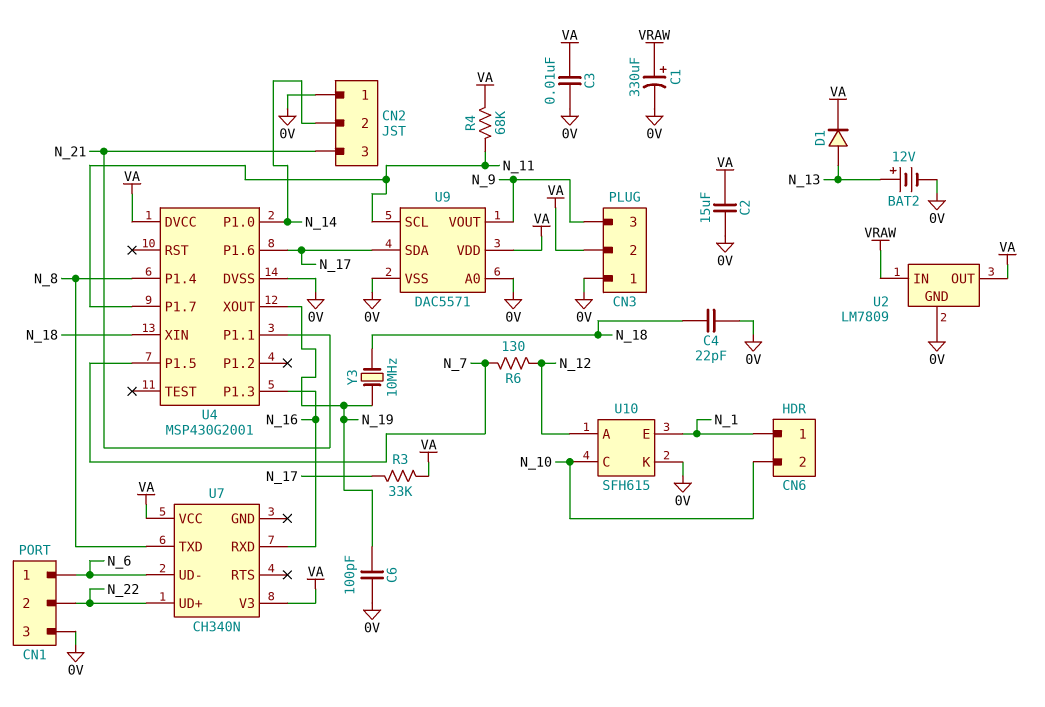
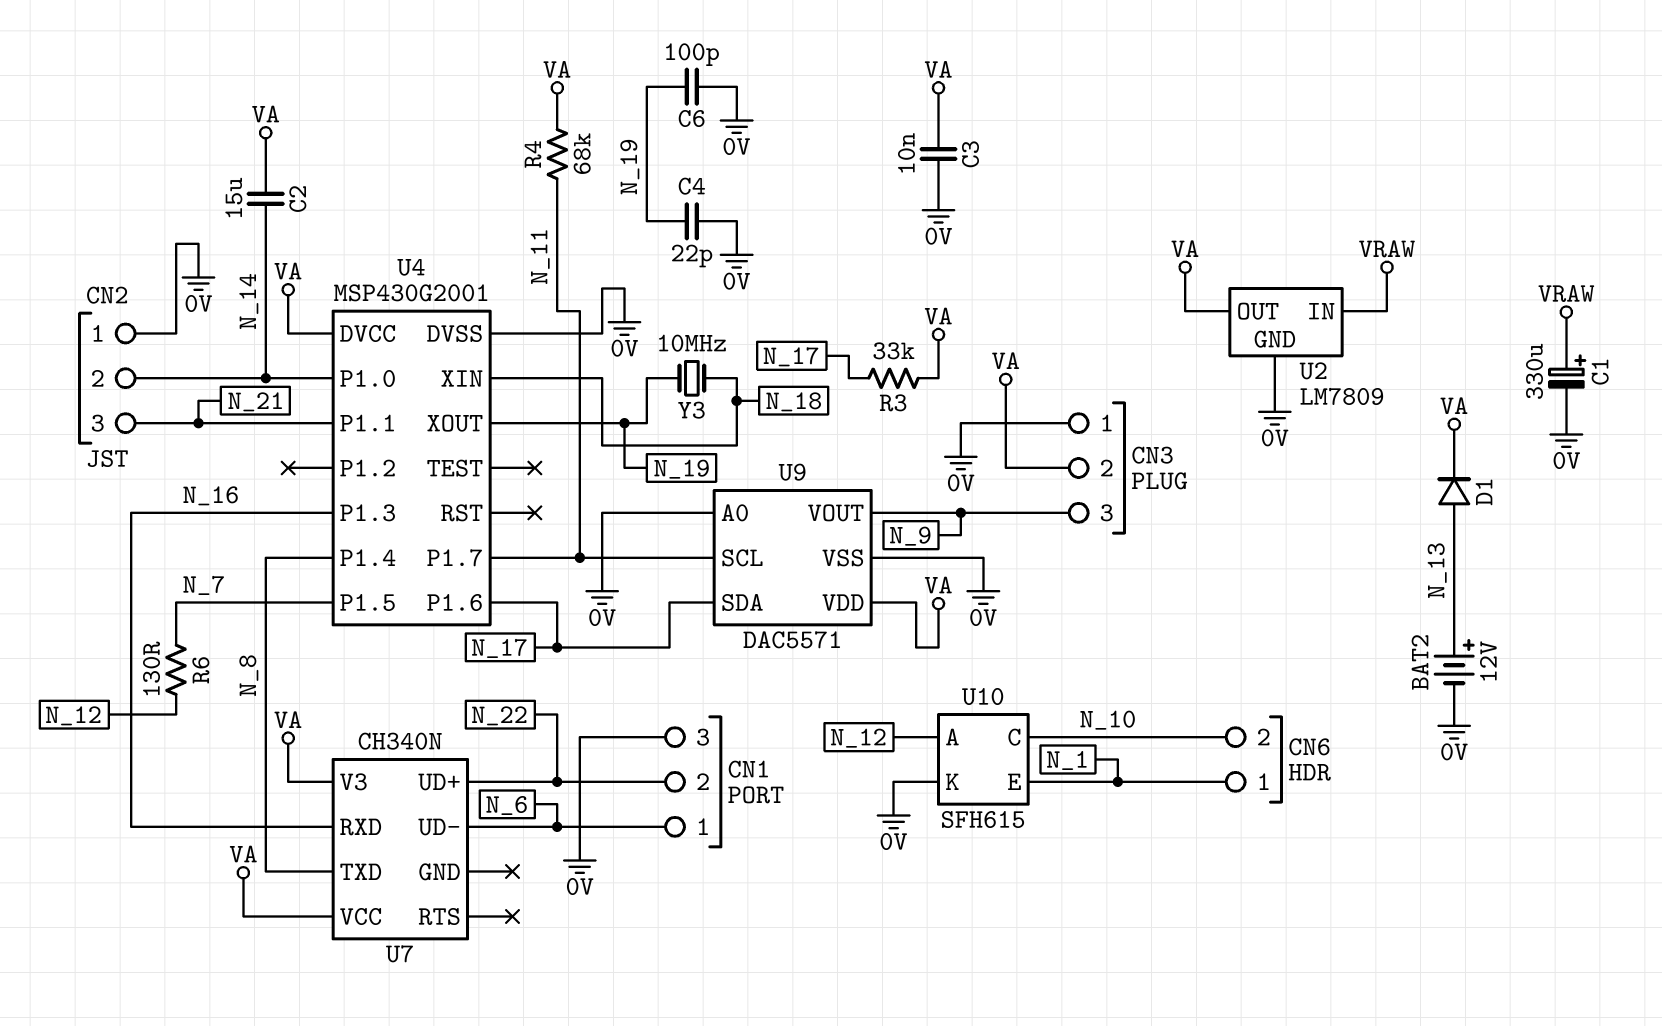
C2: 15uF (0V, VA) -> 15uF (N_14, VA)
C4: 22pF (0V, N_18) -> 22pF (0V, N_19)

